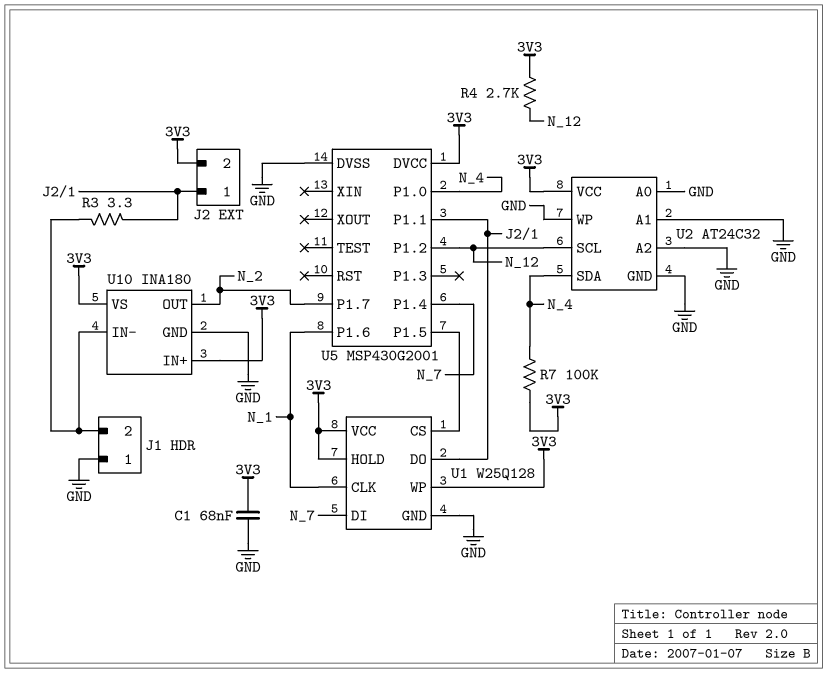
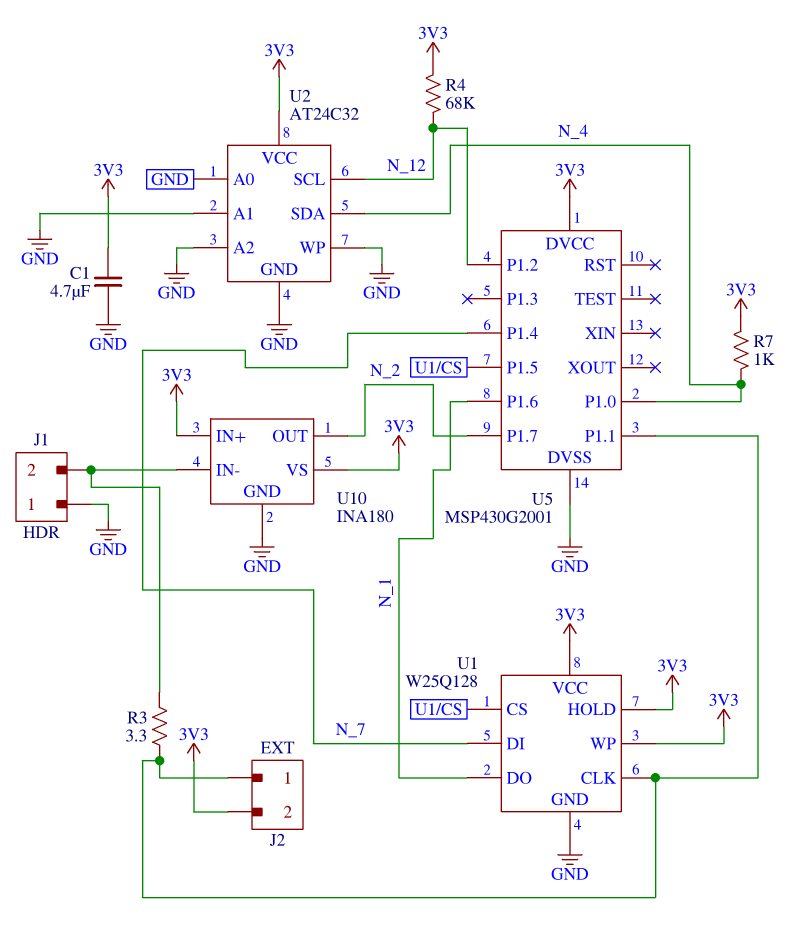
C1: 68nF (3V3, GND) -> 4.7uF (3V3, GND)
R4: 2.7k (3V3, N_12) -> 68k (3V3, N_12)
R7: 100k (3V3, N_4) -> 1k (3V3, N_4)
U1 pin CLK: N_1 -> J2/1
U1 pin DO: J2/1 -> N_1

